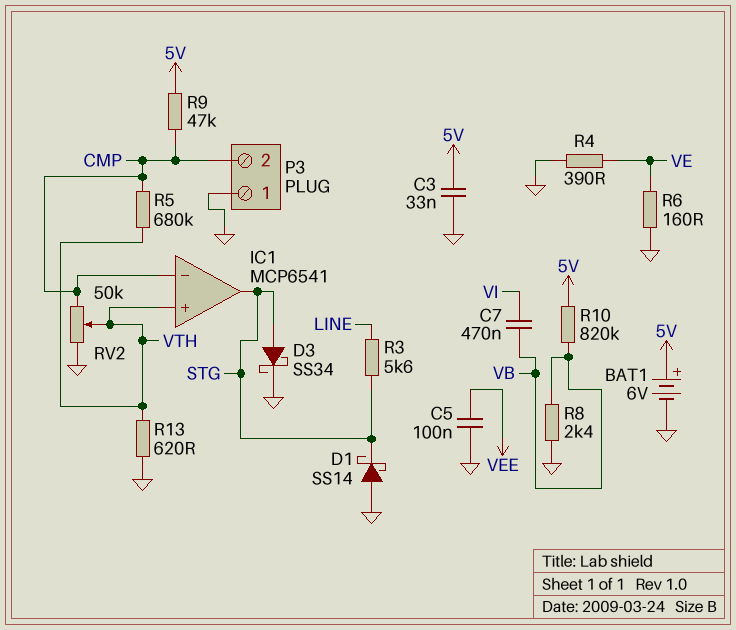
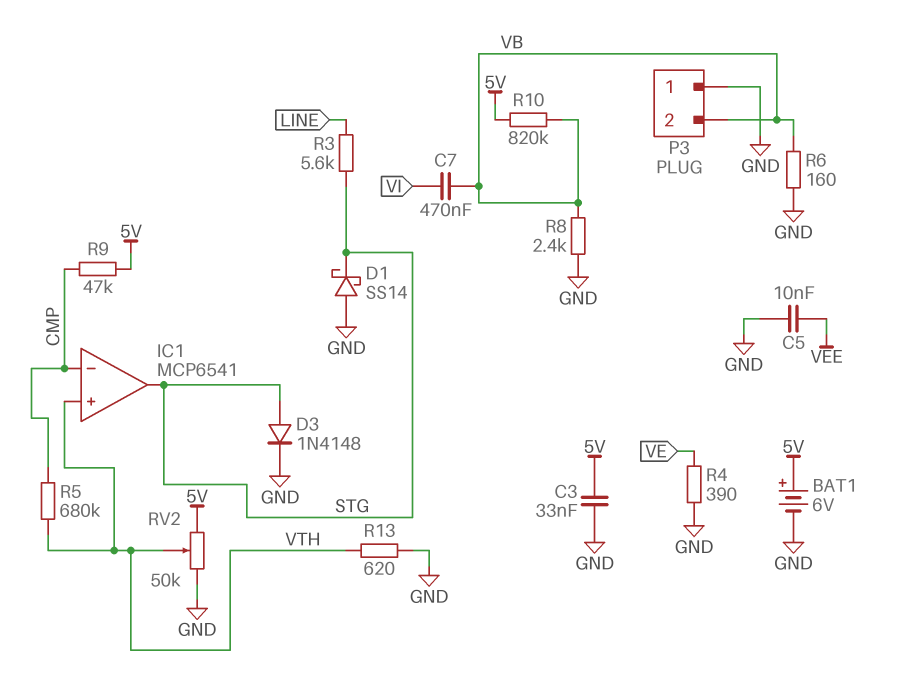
C5: 100nF (GND, VEE) -> 10nF (GND, VEE)
D3: schottky SS34 (A STG, K GND) -> diode 1N4148 (A STG, K GND)
P3 pin 2: CMP -> VB
R6: 160 (GND, VE) -> 160 (GND, VB)
RV2: 50k (CMP, GND, wiper VTH) -> 50k (5V, GND, wiper VTH)

